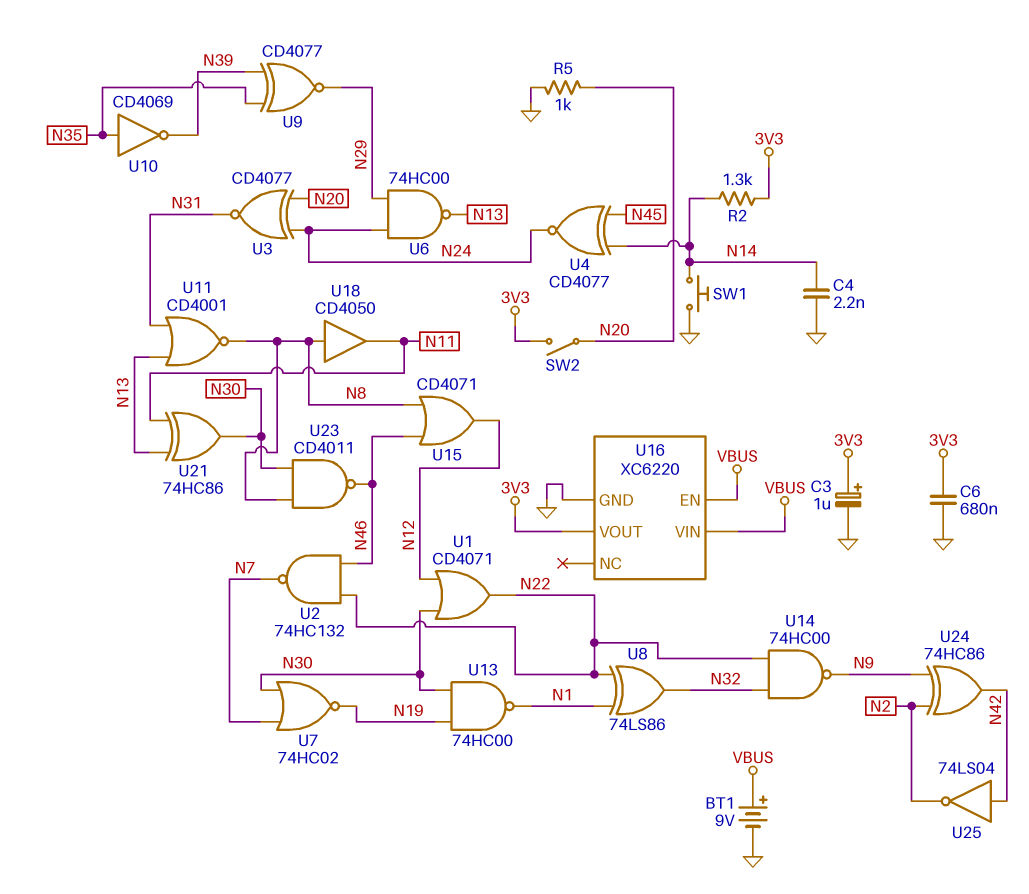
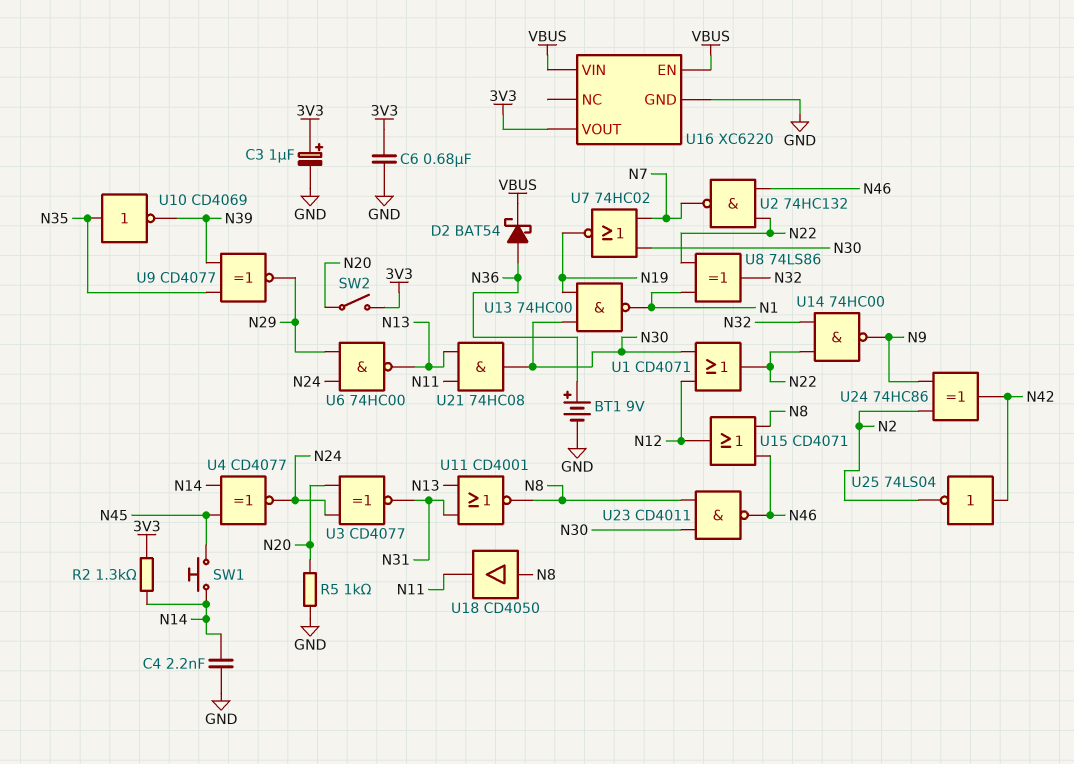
BT1: 9V (plus VBUS, minus GND) -> 9V (plus N36, minus GND)
D2: none -> schottky BAT54 (A N36, K VBUS)
SW1: button (GND, N14) -> button (N14, N45)
U21: XOR 74HC86 (in N11, in N13, out N30) -> AND 74HC08 (in N11, in N13, out N30)

